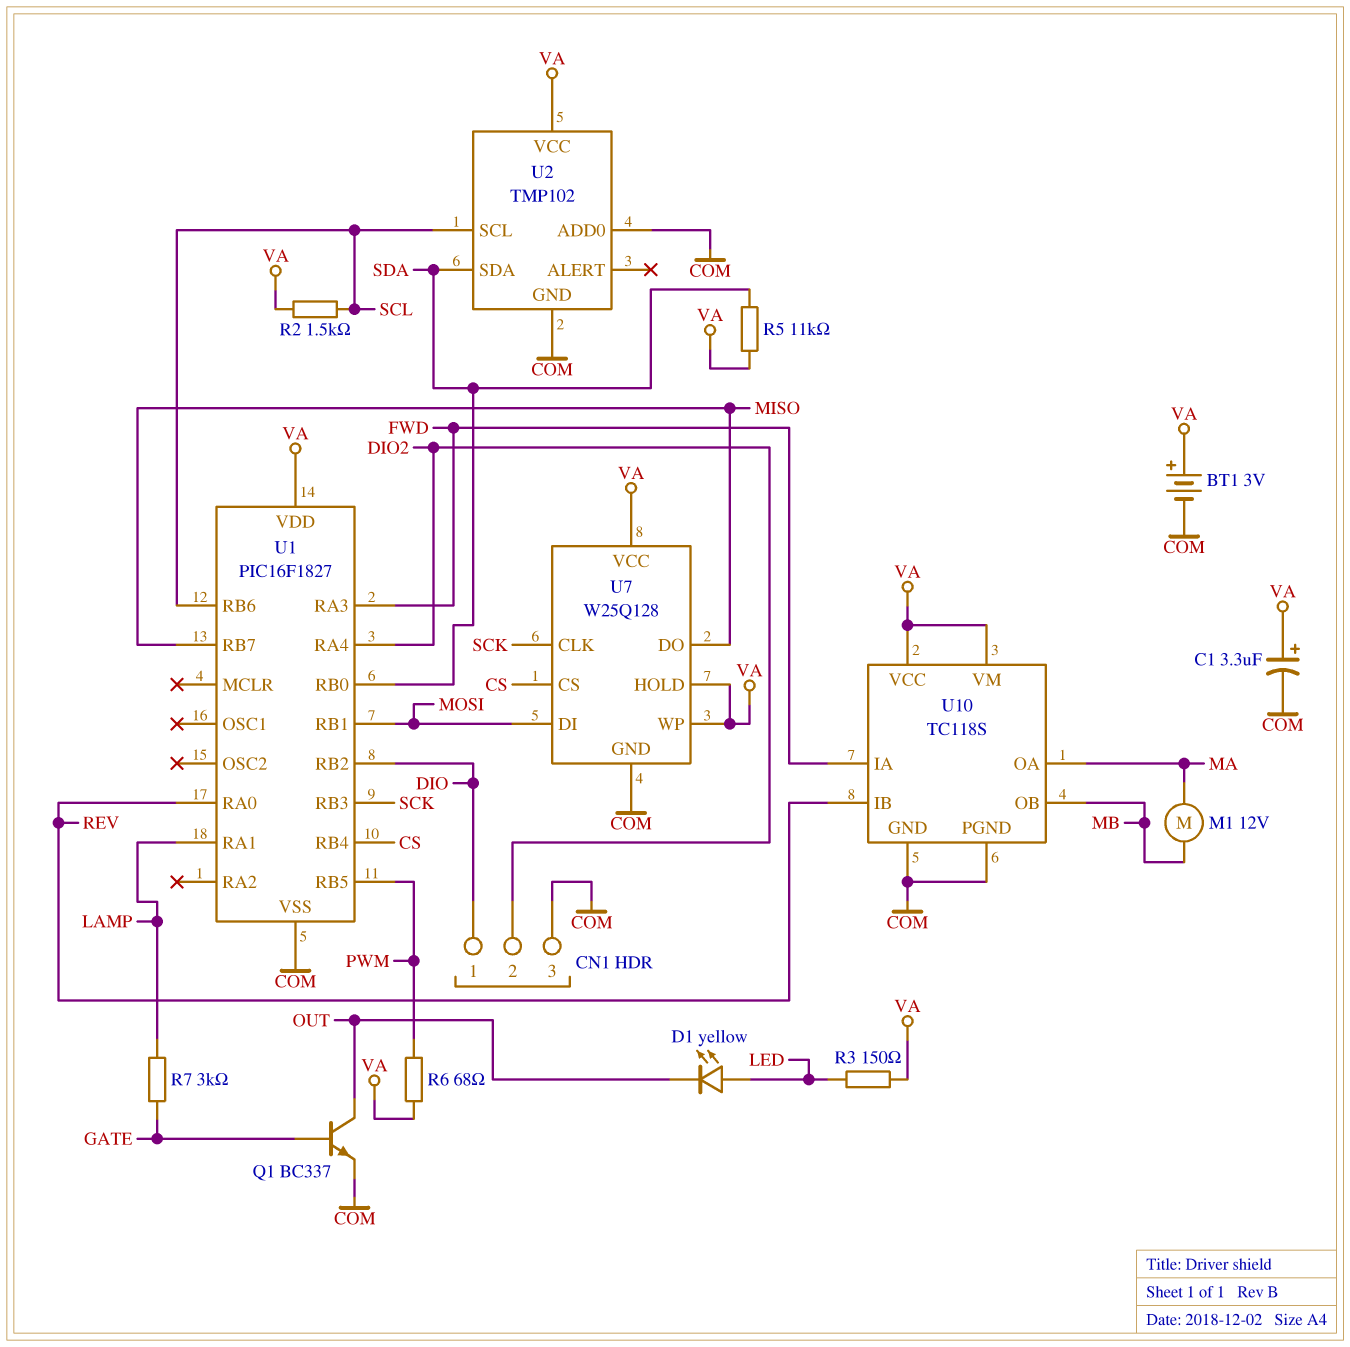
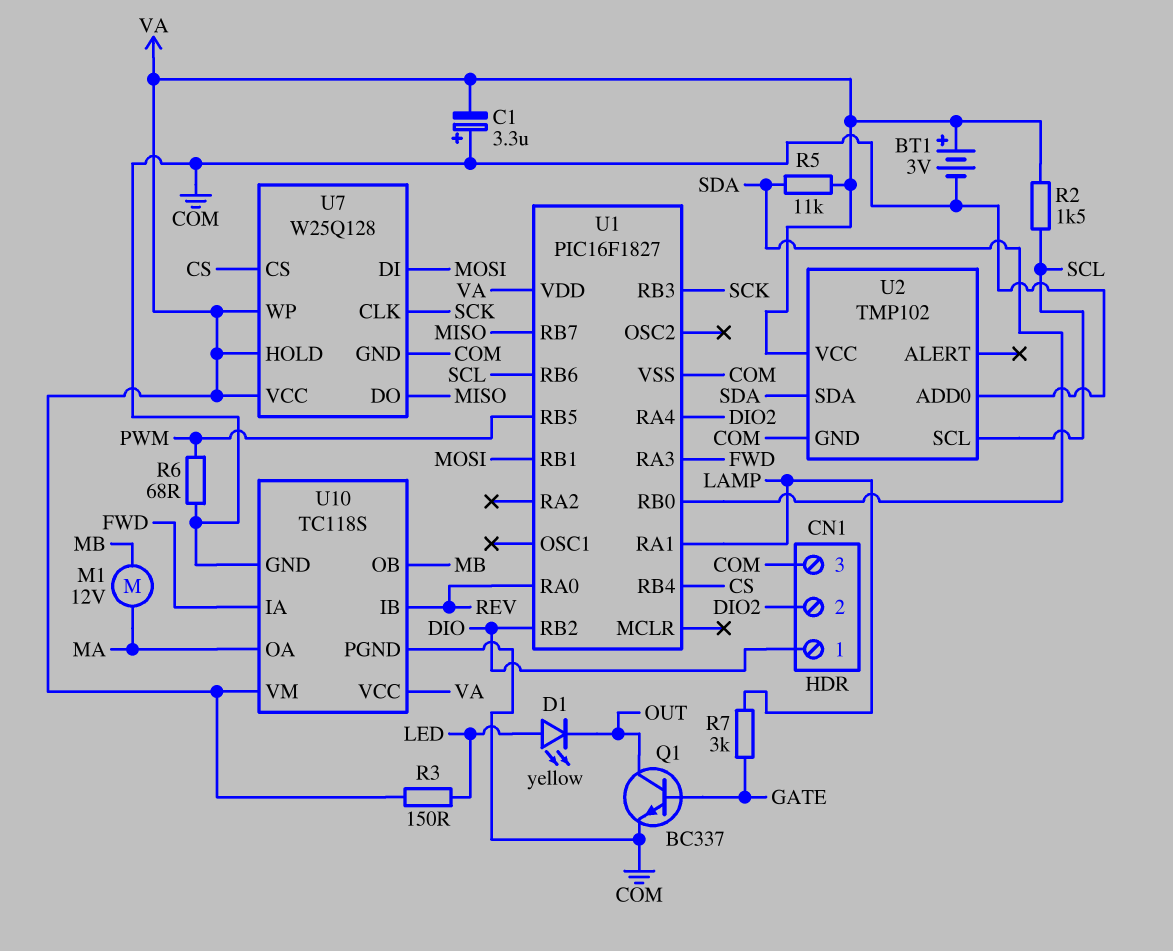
C1: 3.3uF (plus VA, minus COM) -> 3.3uF (plus COM, minus VA)
R6: 68 (PWM, VA) -> 68 (COM, PWM)

